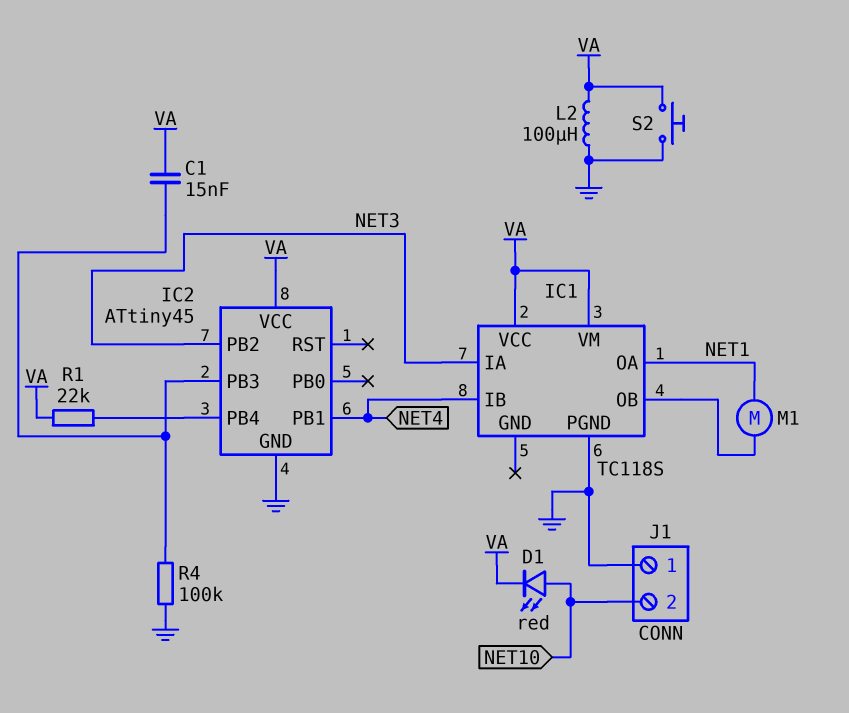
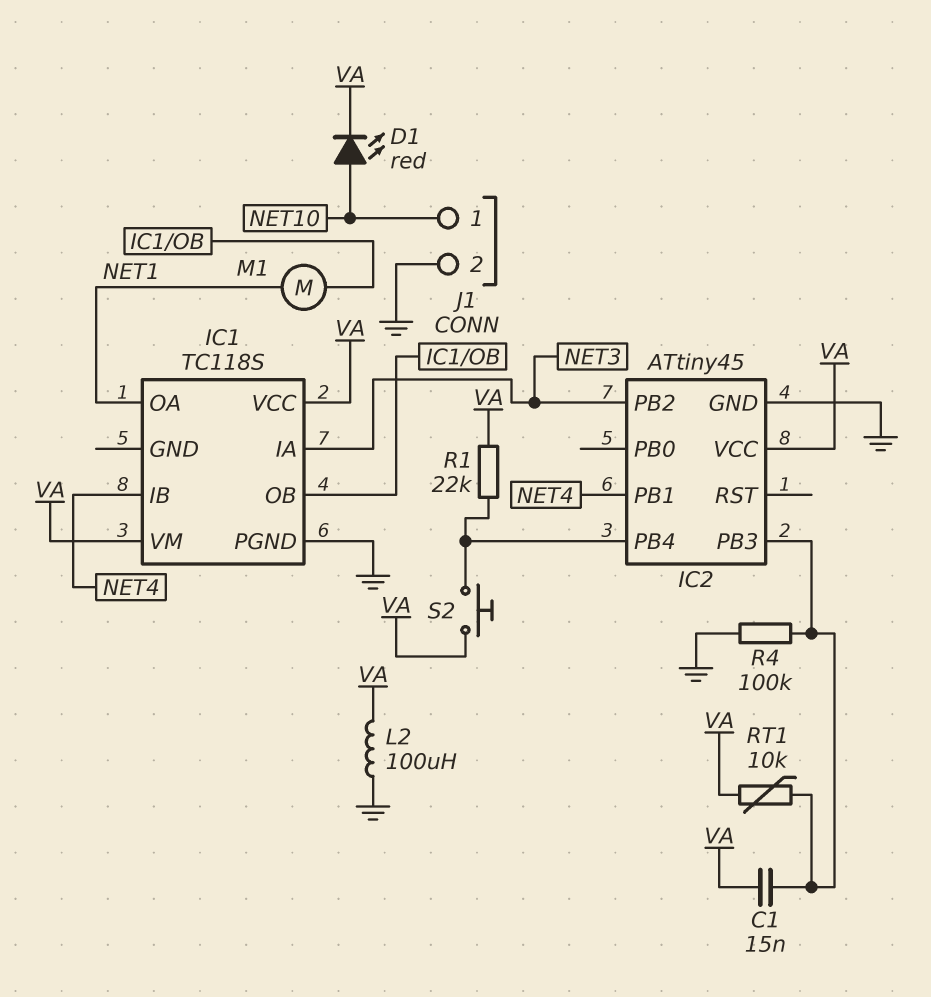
J1 pin 1: GND -> NET10
J1 pin 2: NET10 -> GND
RT1: none -> 10k (IC2/PB3, VA)
S2: button (GND, VA) -> button (IC2/PB4, VA)

